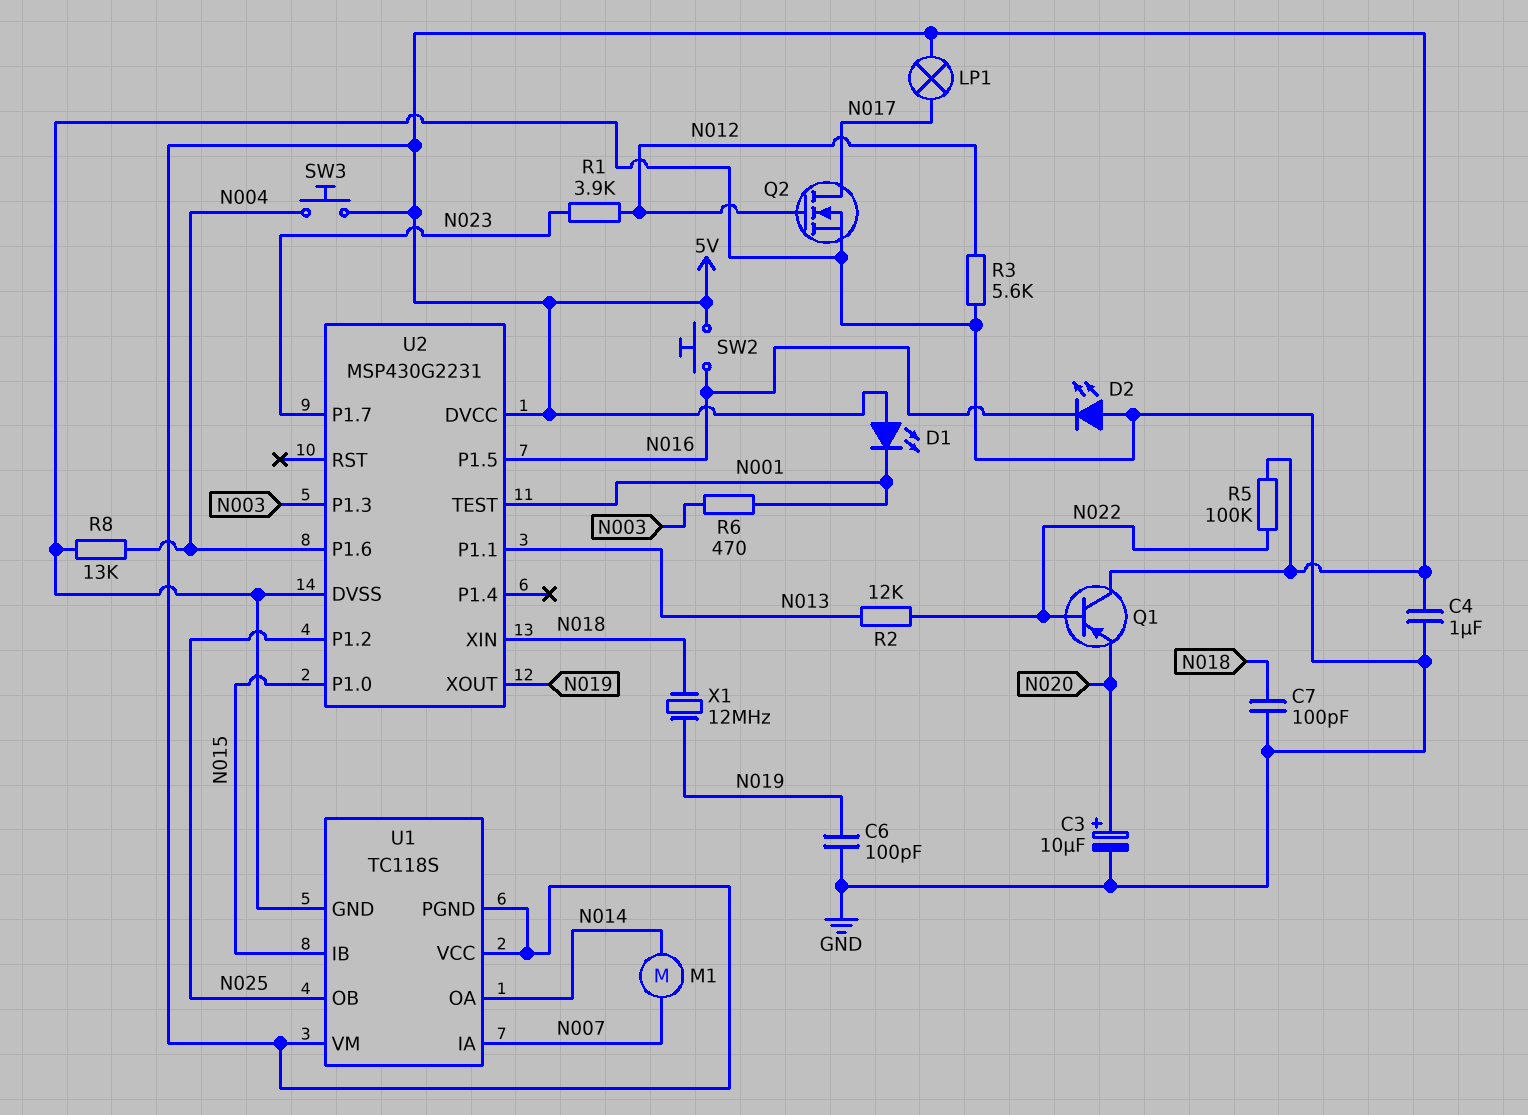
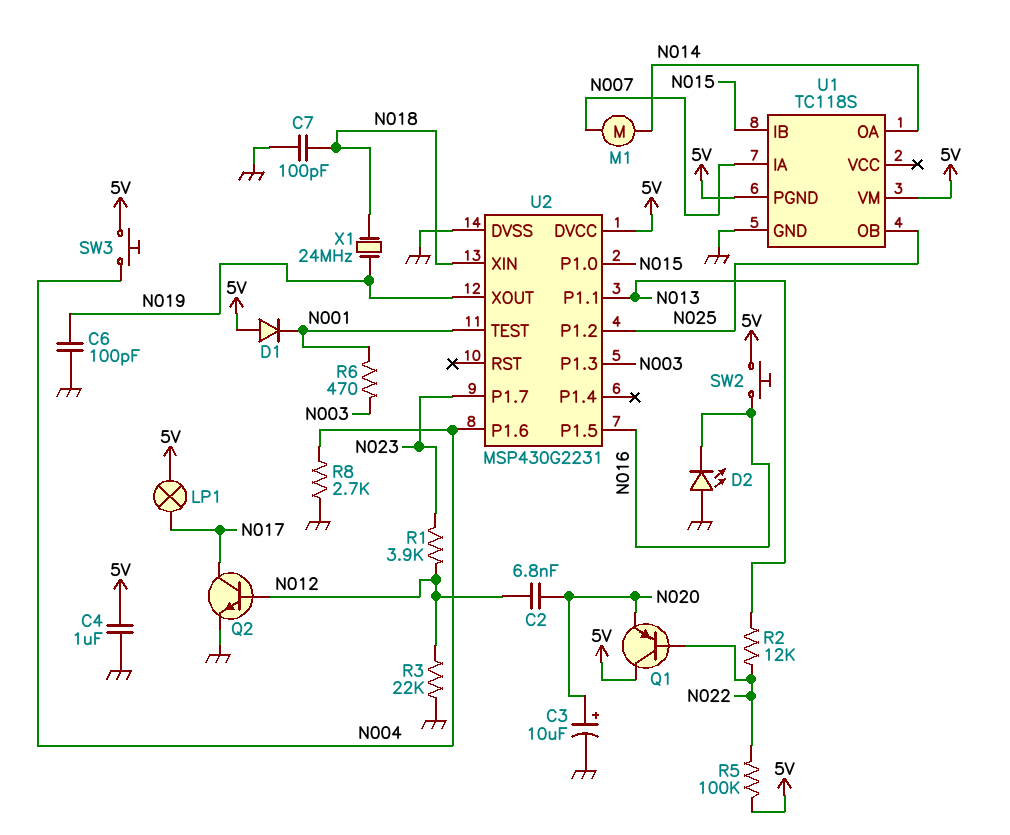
C2: none -> 6.8nF (N012, N020)
D1: LED (A 5V, K N001) -> diode (A 5V, K N001)
Q2: NMOS (G N012, D N017, S GND) -> NPN (B N012, C N017, E GND)
R3: 5.6k (GND, N012) -> 22k (GND, N012)
R8: 13k (GND, N004) -> 2.7k (GND, N004)
U1 pin VCC: 5V -> none
X1: 12MHz (N018, N019) -> 24MHz (N018, N019)

